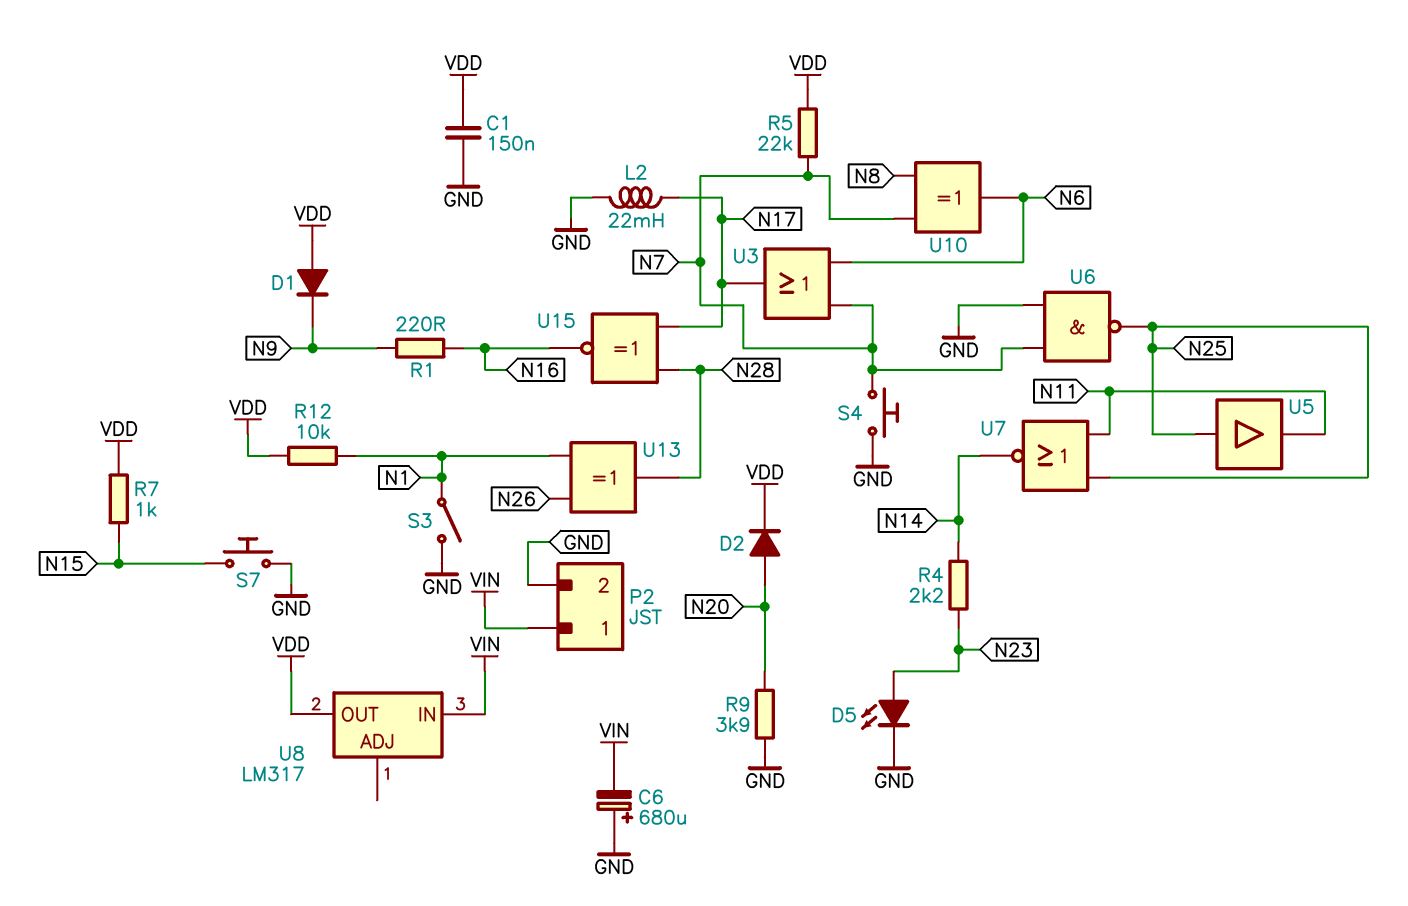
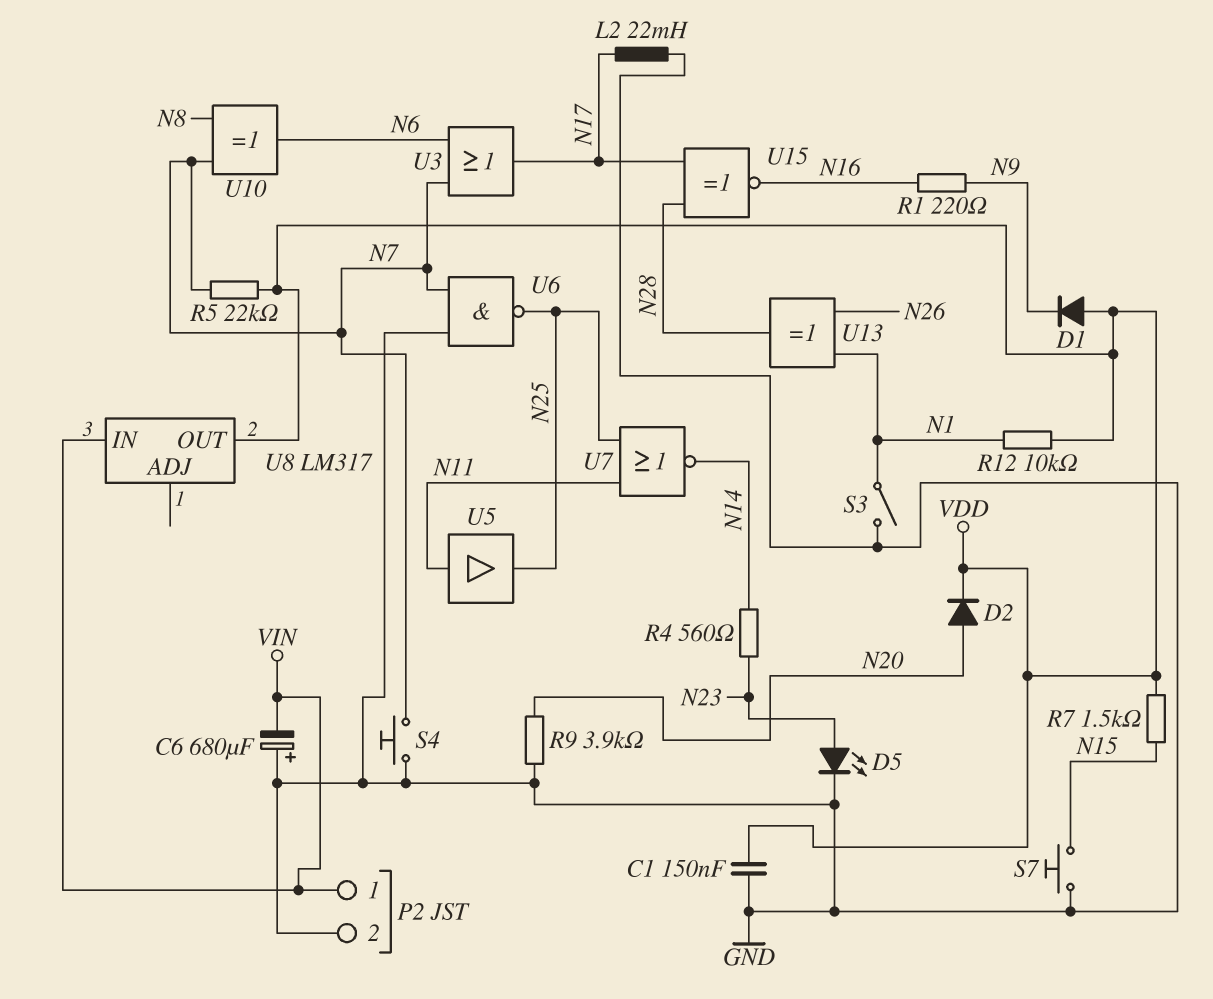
R4: 2.2k (N14, N23) -> 560 (N14, N23)
R7: 1k (N15, VDD) -> 1.5k (N15, VDD)
U5: buffer (in N25, out N11) -> buffer (in N11, out N25)

